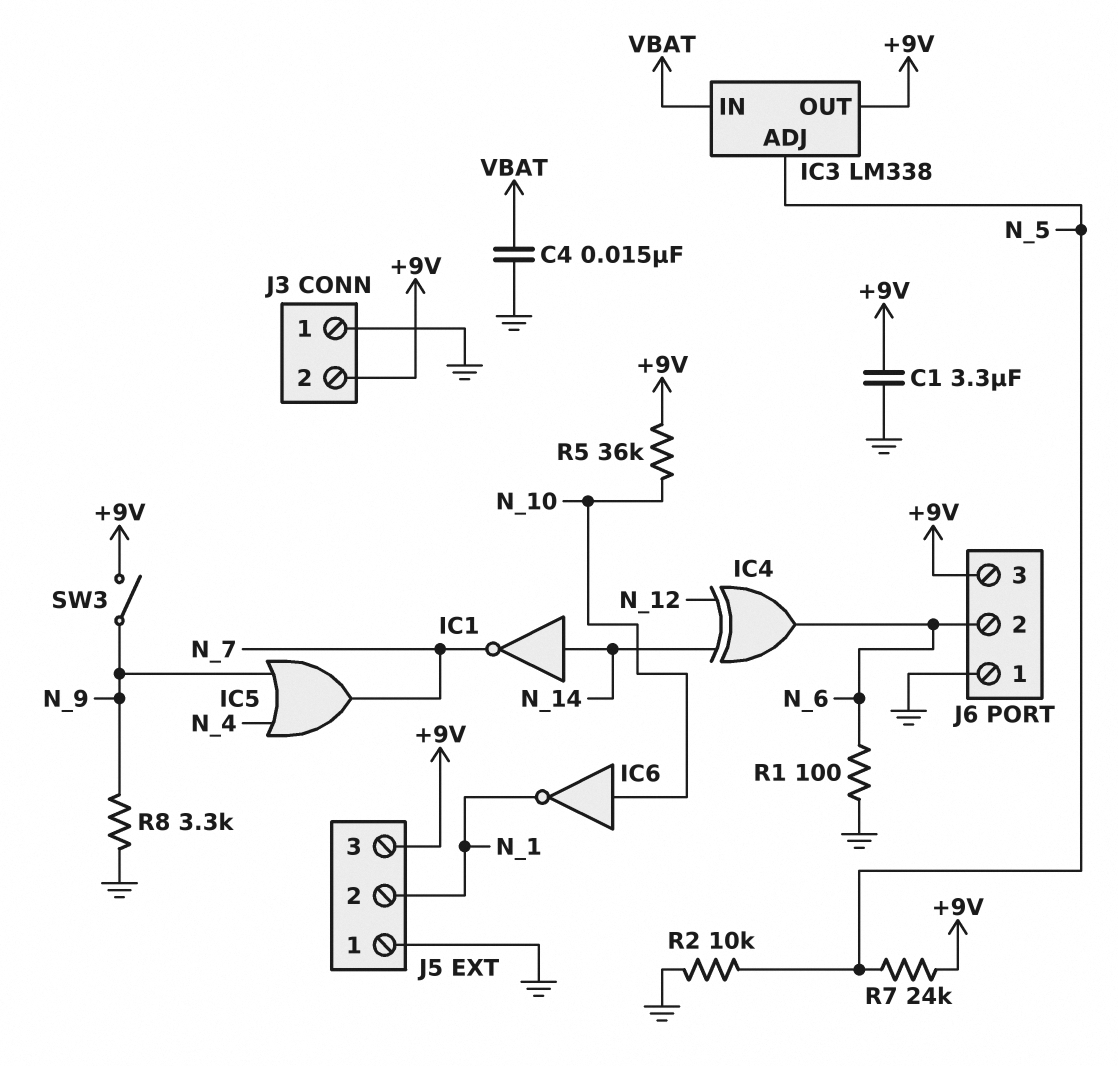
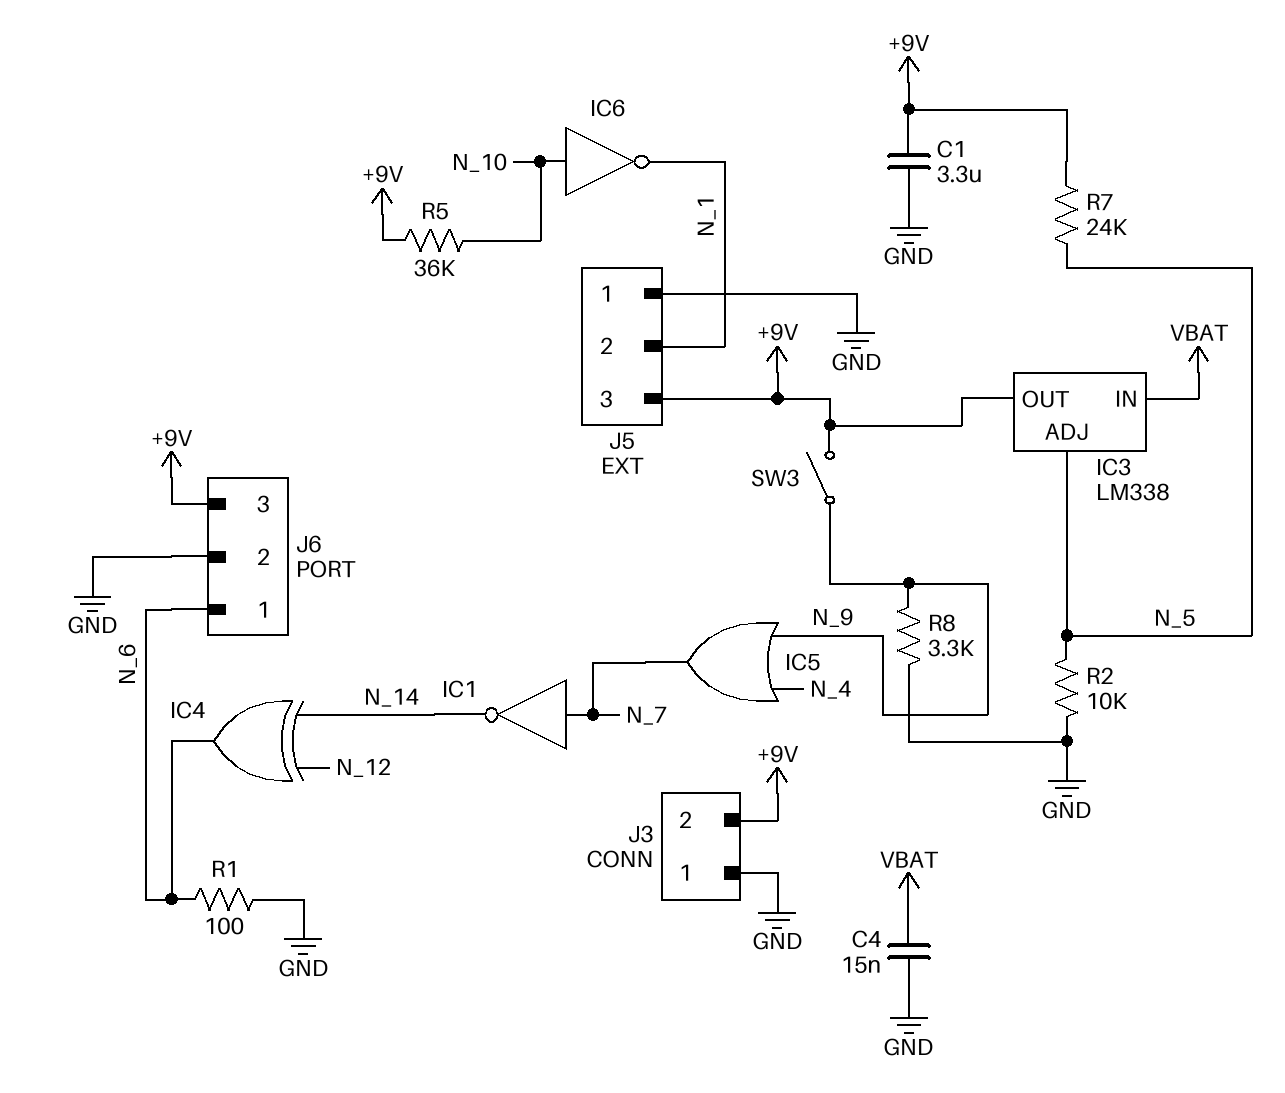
IC1: NOT (in N_14, out N_7) -> NOT (in N_7, out N_14)
J6 pin 1: GND -> N_6
J6 pin 2: N_6 -> GND

